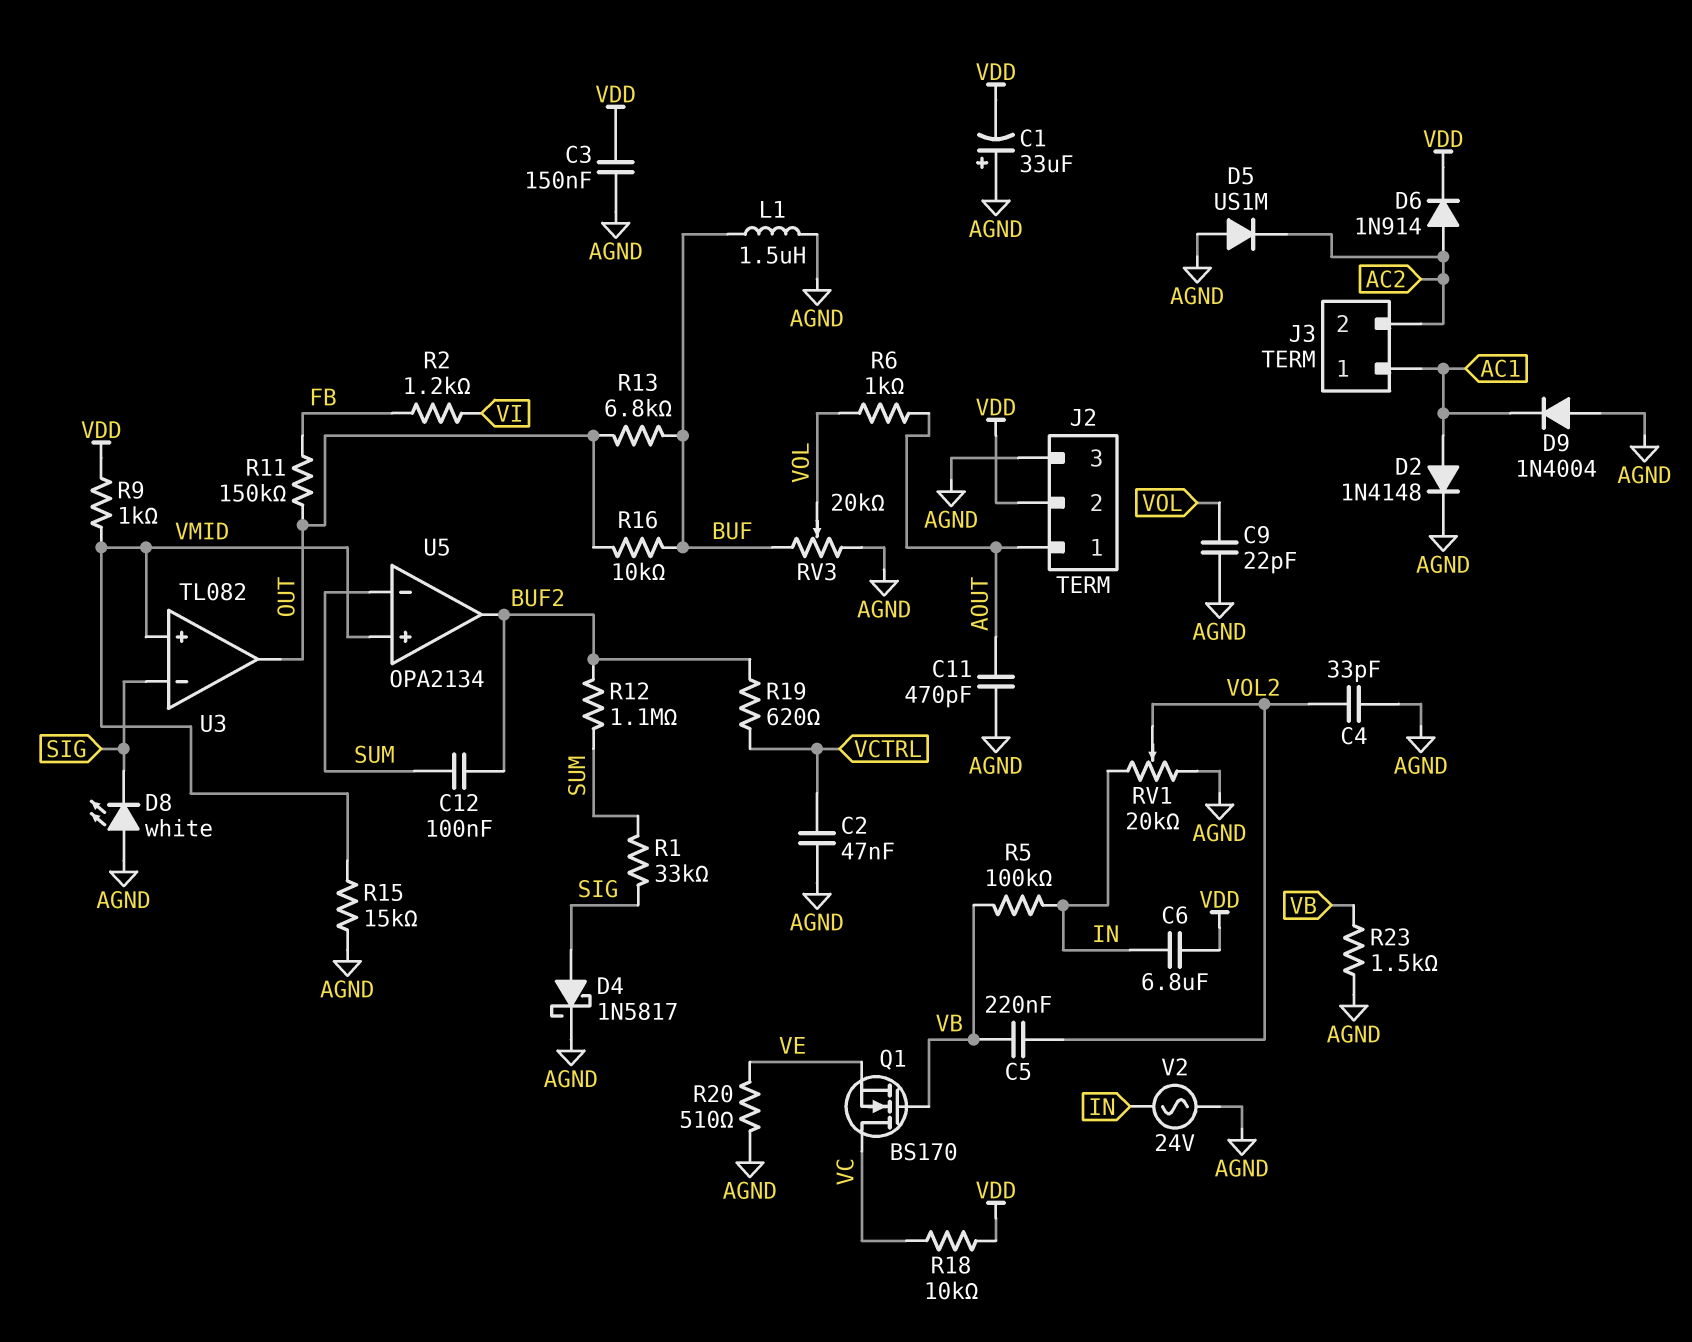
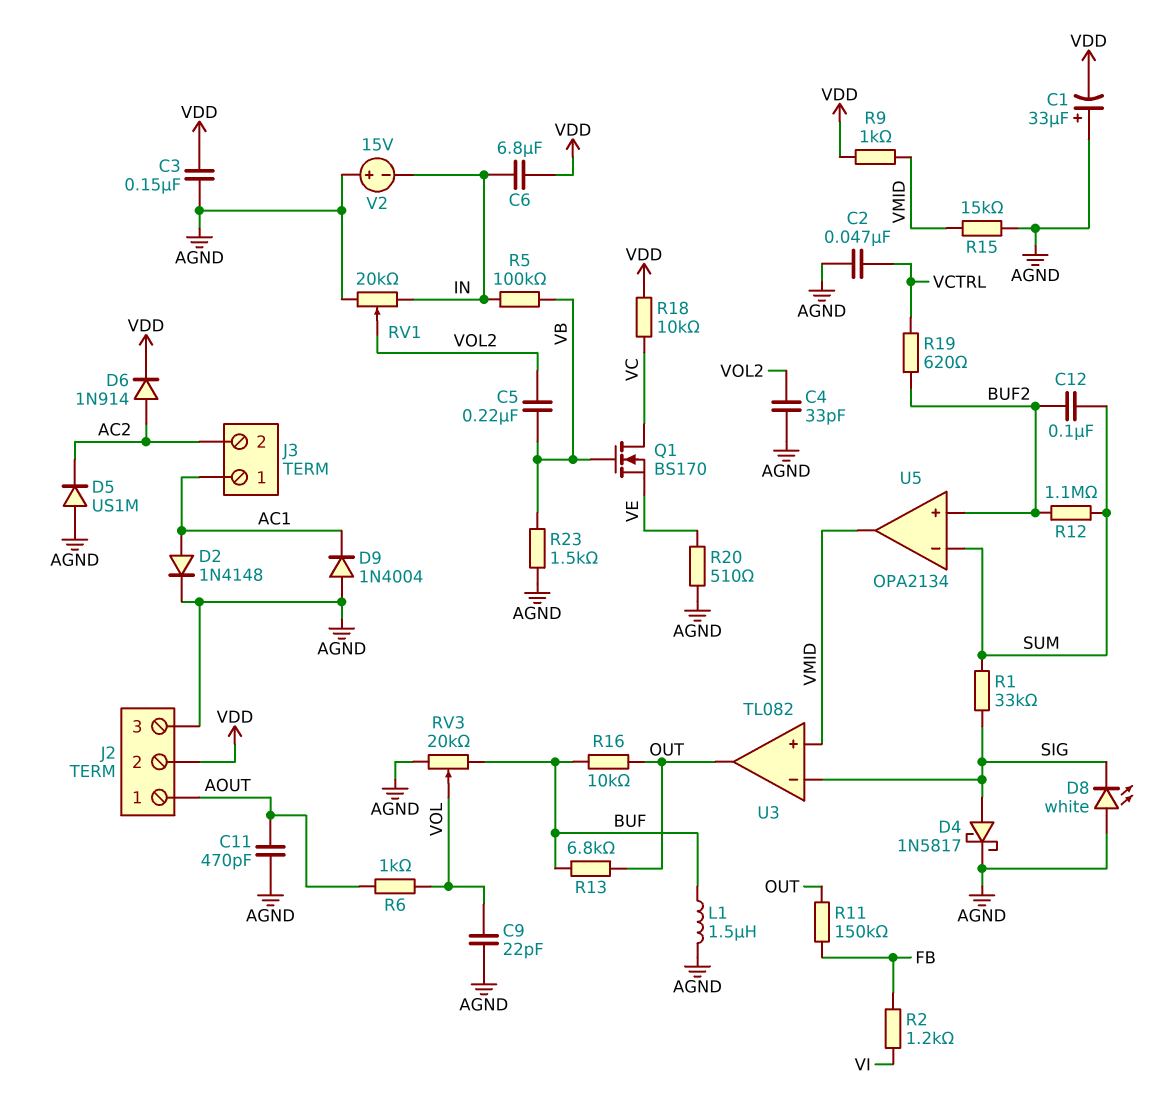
U5 pin in+: VMID -> BUF2
U5 pin out: BUF2 -> VMID
V2: AC 24V (AGND, IN) -> 15V (plus AGND, minus IN)

